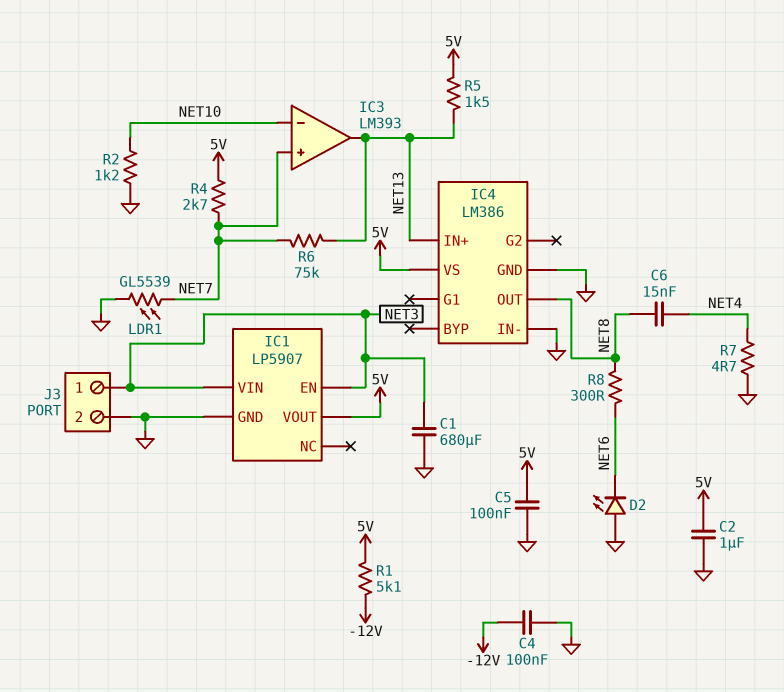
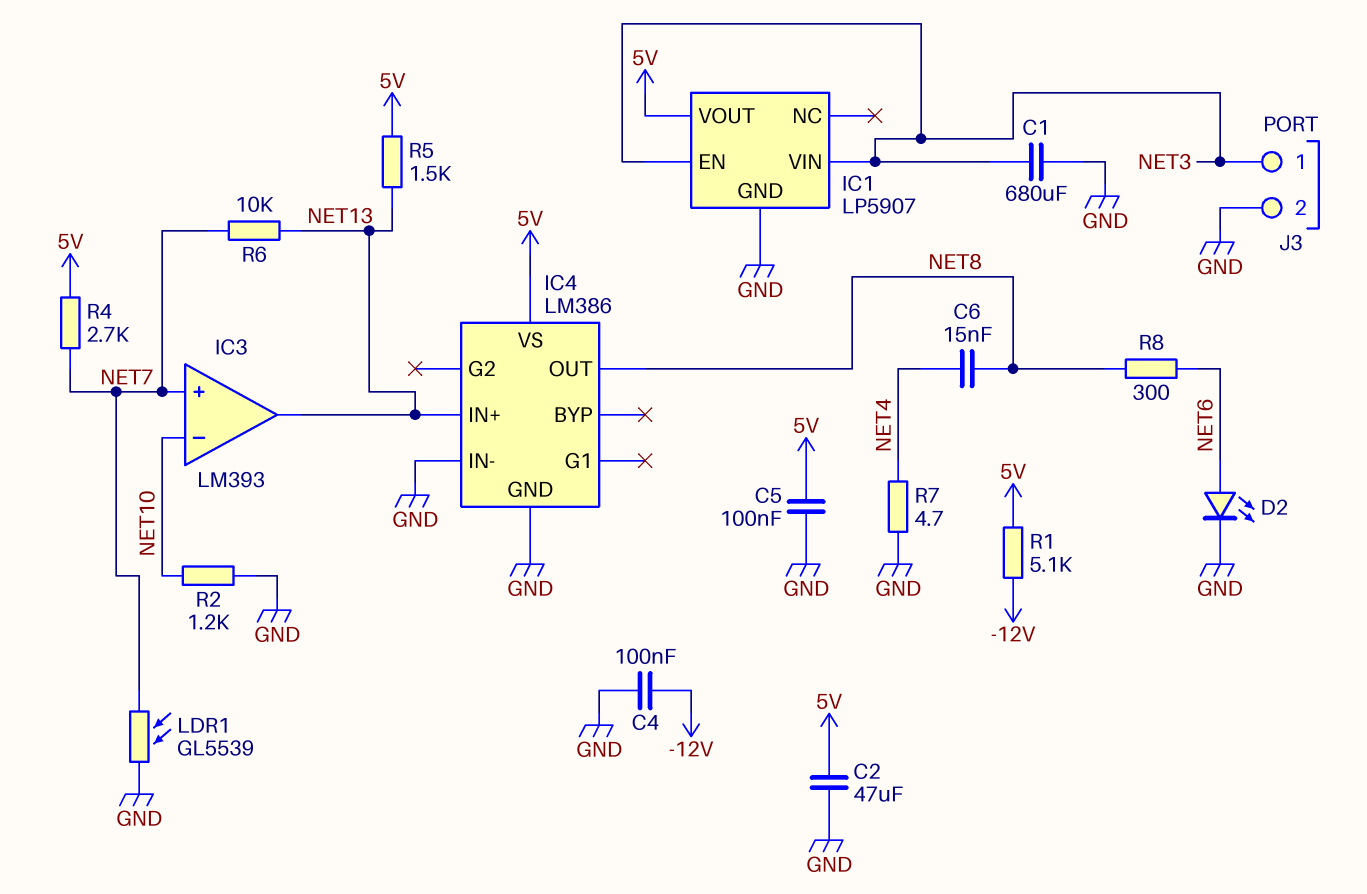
C2: 1uF (5V, GND) -> 47uF (5V, GND)
D2: LED (A GND, K NET6) -> LED (A NET6, K GND)
R6: 75k (NET7, NET13) -> 10k (NET7, NET13)

